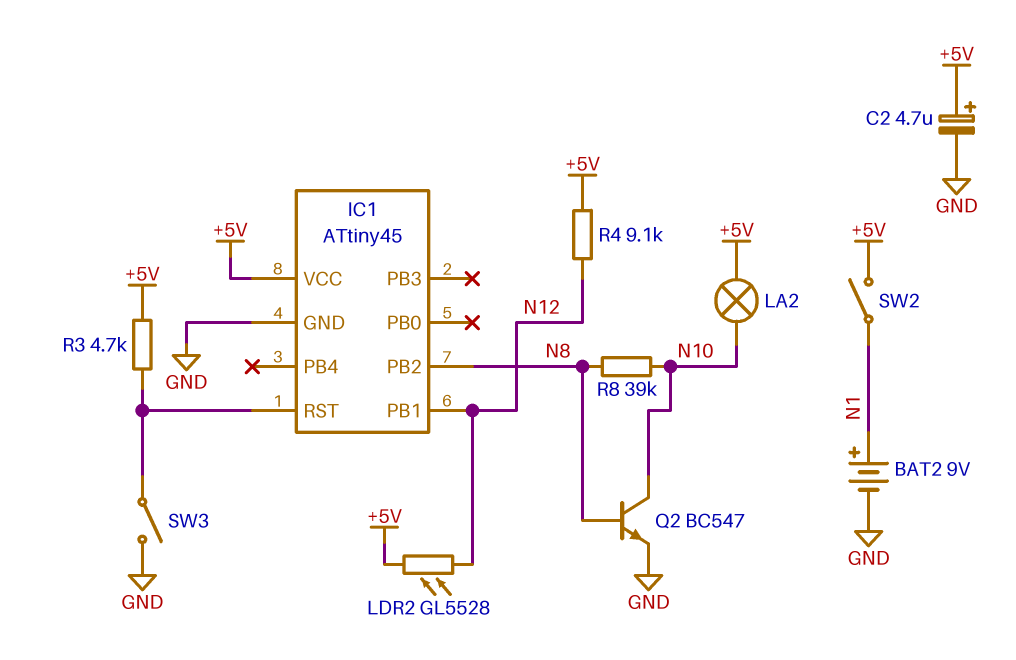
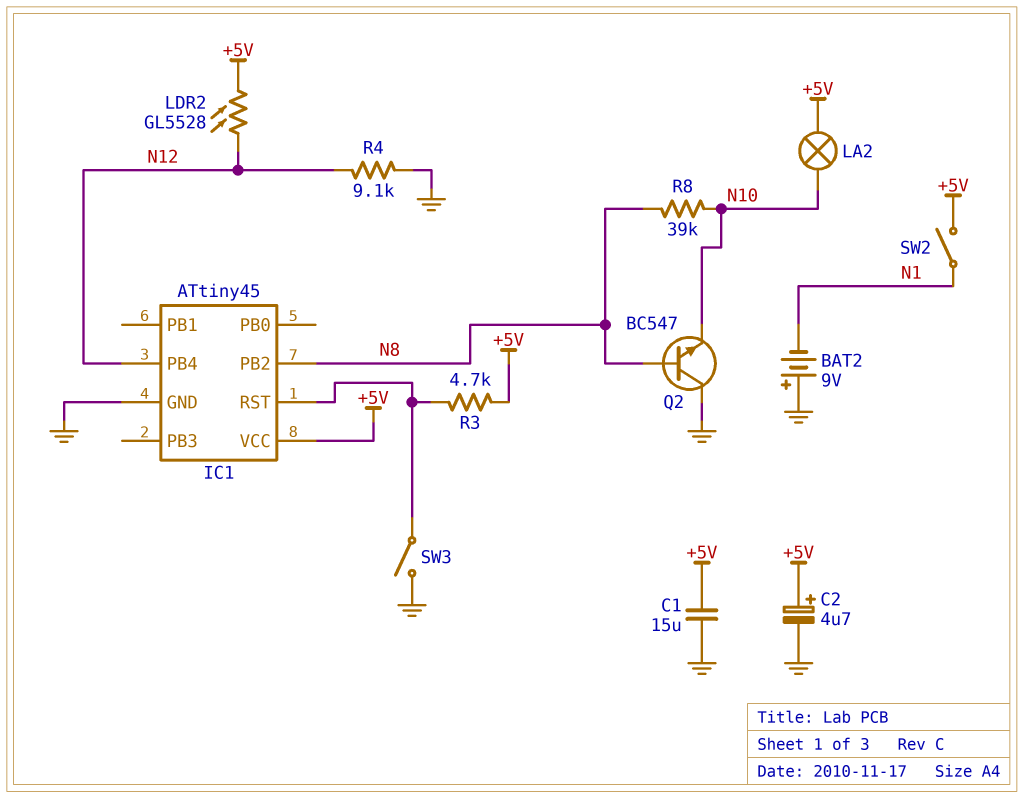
BAT2: 9V (plus N1, minus GND) -> 9V (plus GND, minus N1)
C1: none -> 15uF (+5V, GND)
IC1 pin PB1: N12 -> none
IC1 pin PB4: none -> N12
Q2: NPN BC547 (B N8, C N10, E GND) -> NPN BC547 (B N8, C GND, E N10)
R4: 9.1k (+5V, N12) -> 9.1k (GND, N12)

